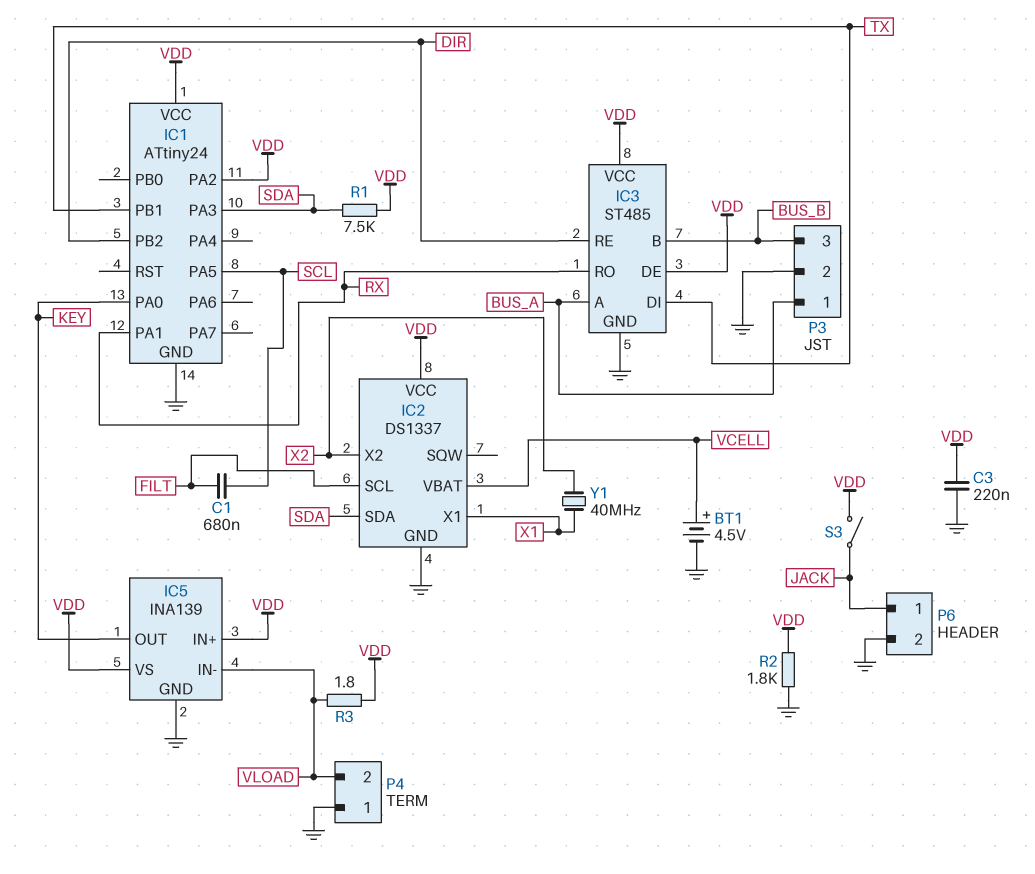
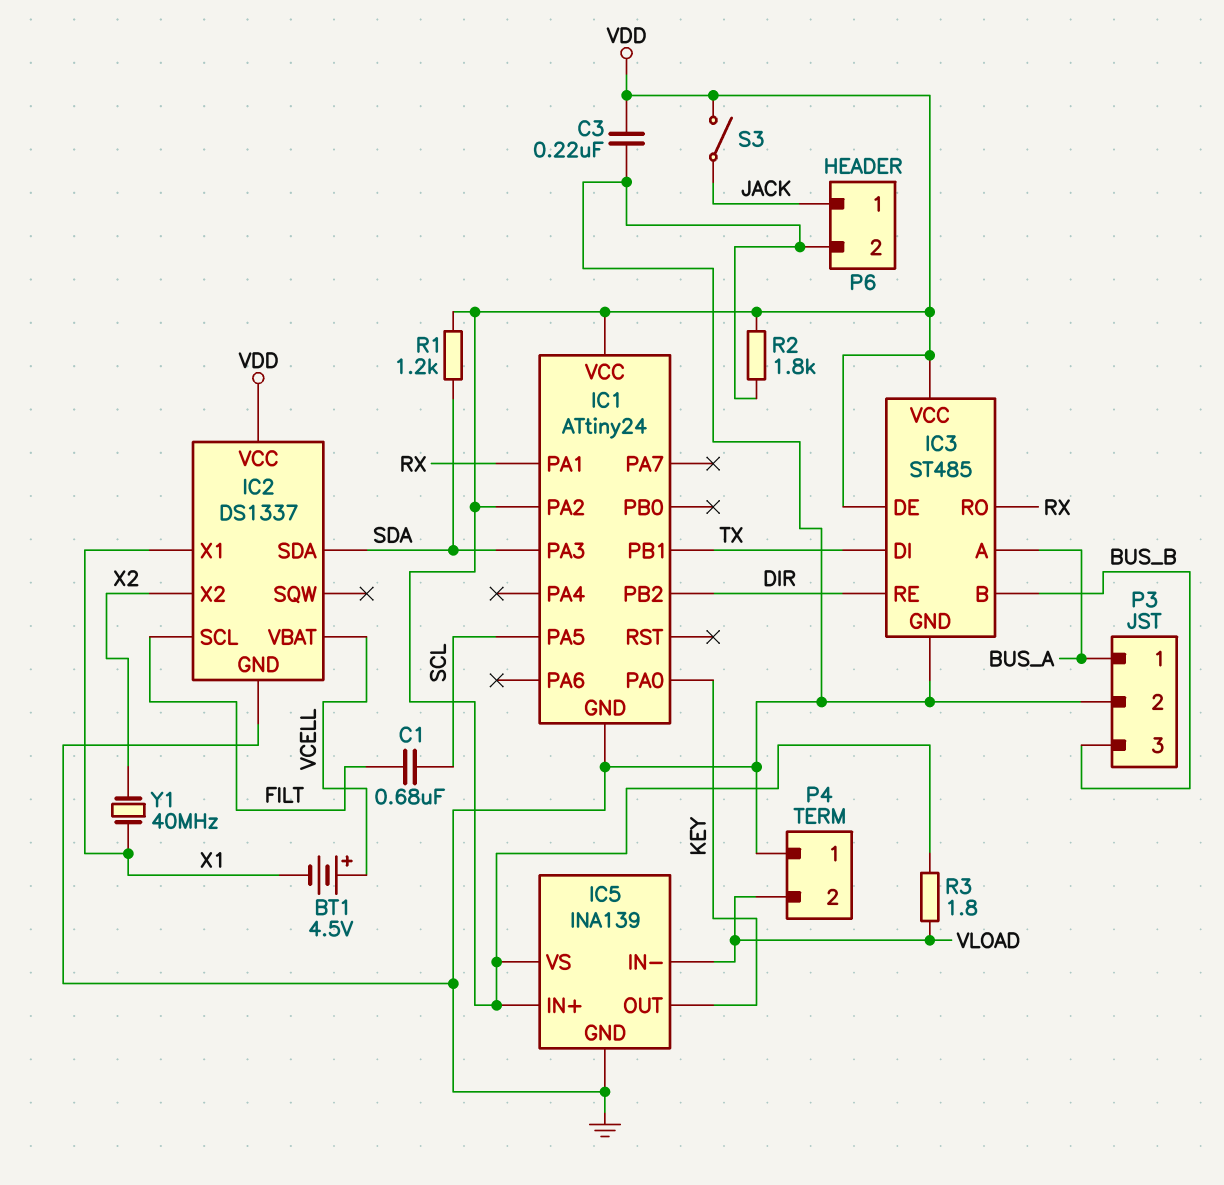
BT1: 4.5V (plus VCELL, minus GND) -> 4.5V (plus VCELL, minus X1)
R1: 7.5k (SDA, VDD) -> 1.2k (SDA, VDD)

